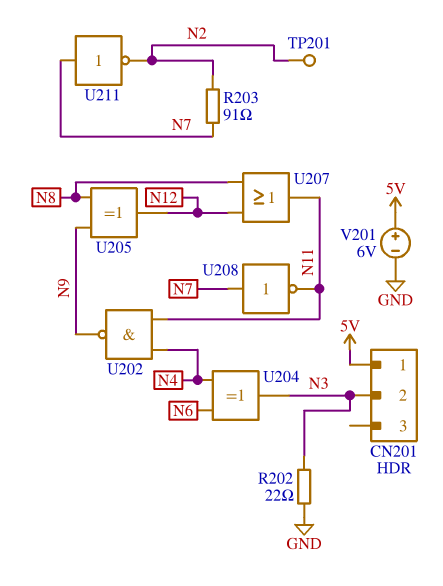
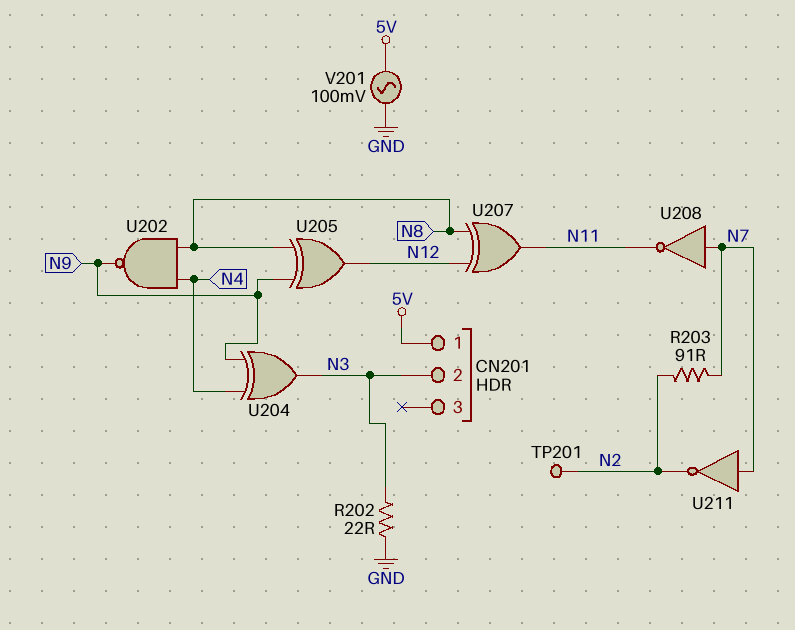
U202: NAND (in N4, in N11, out N9) -> NAND (in N4, in N8, out N9)
U204: XOR (in N4, in N6, out N3) -> XOR (in N4, in N9, out N3)
U207: OR (in N8, in N12, out N11) -> XOR (in N8, in N12, out N11)
V201: 6V (plus 5V, minus GND) -> AC 100mV (5V, GND)

